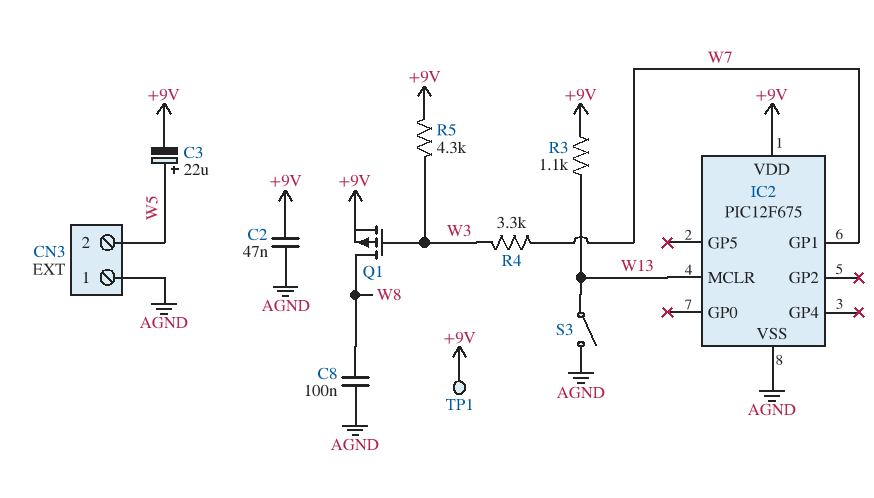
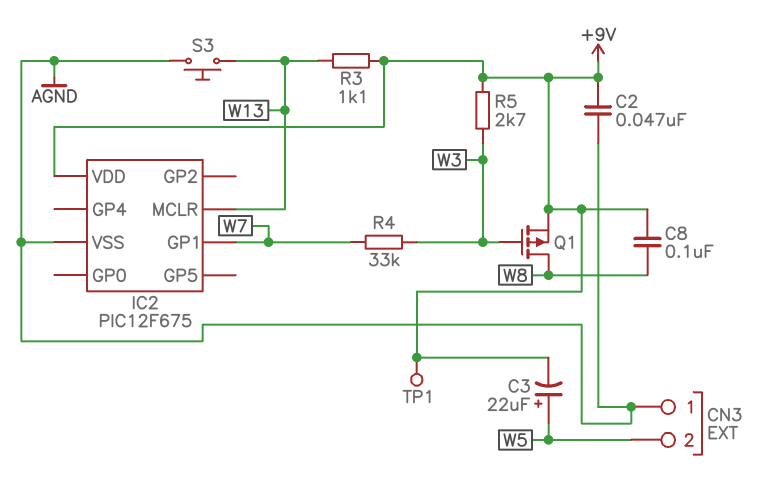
C8: 100nF (AGND, W8) -> 100nF (+9V, W8)
R4: 3.3k (W3, W7) -> 33k (W3, W7)
R5: 4.3k (+9V, W3) -> 2.7k (+9V, W3)
S3: switch (AGND, W13) -> button (AGND, W13)

